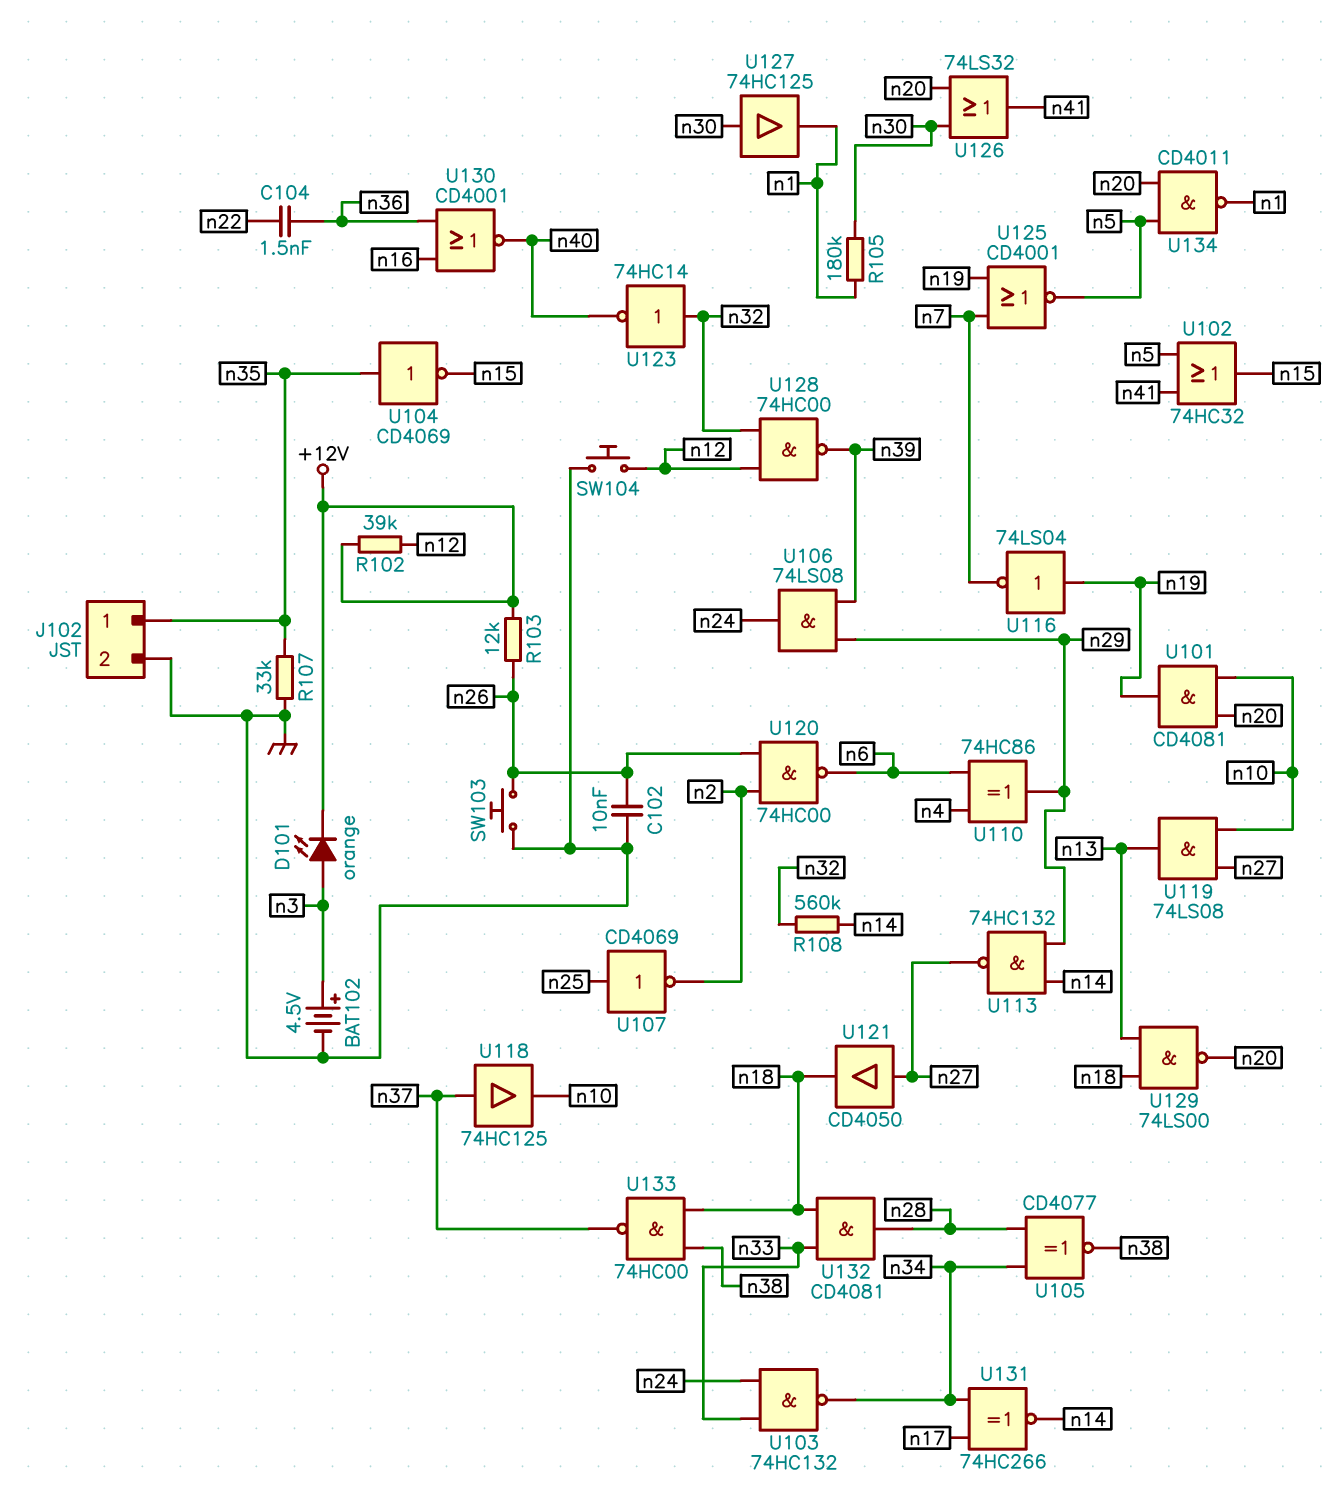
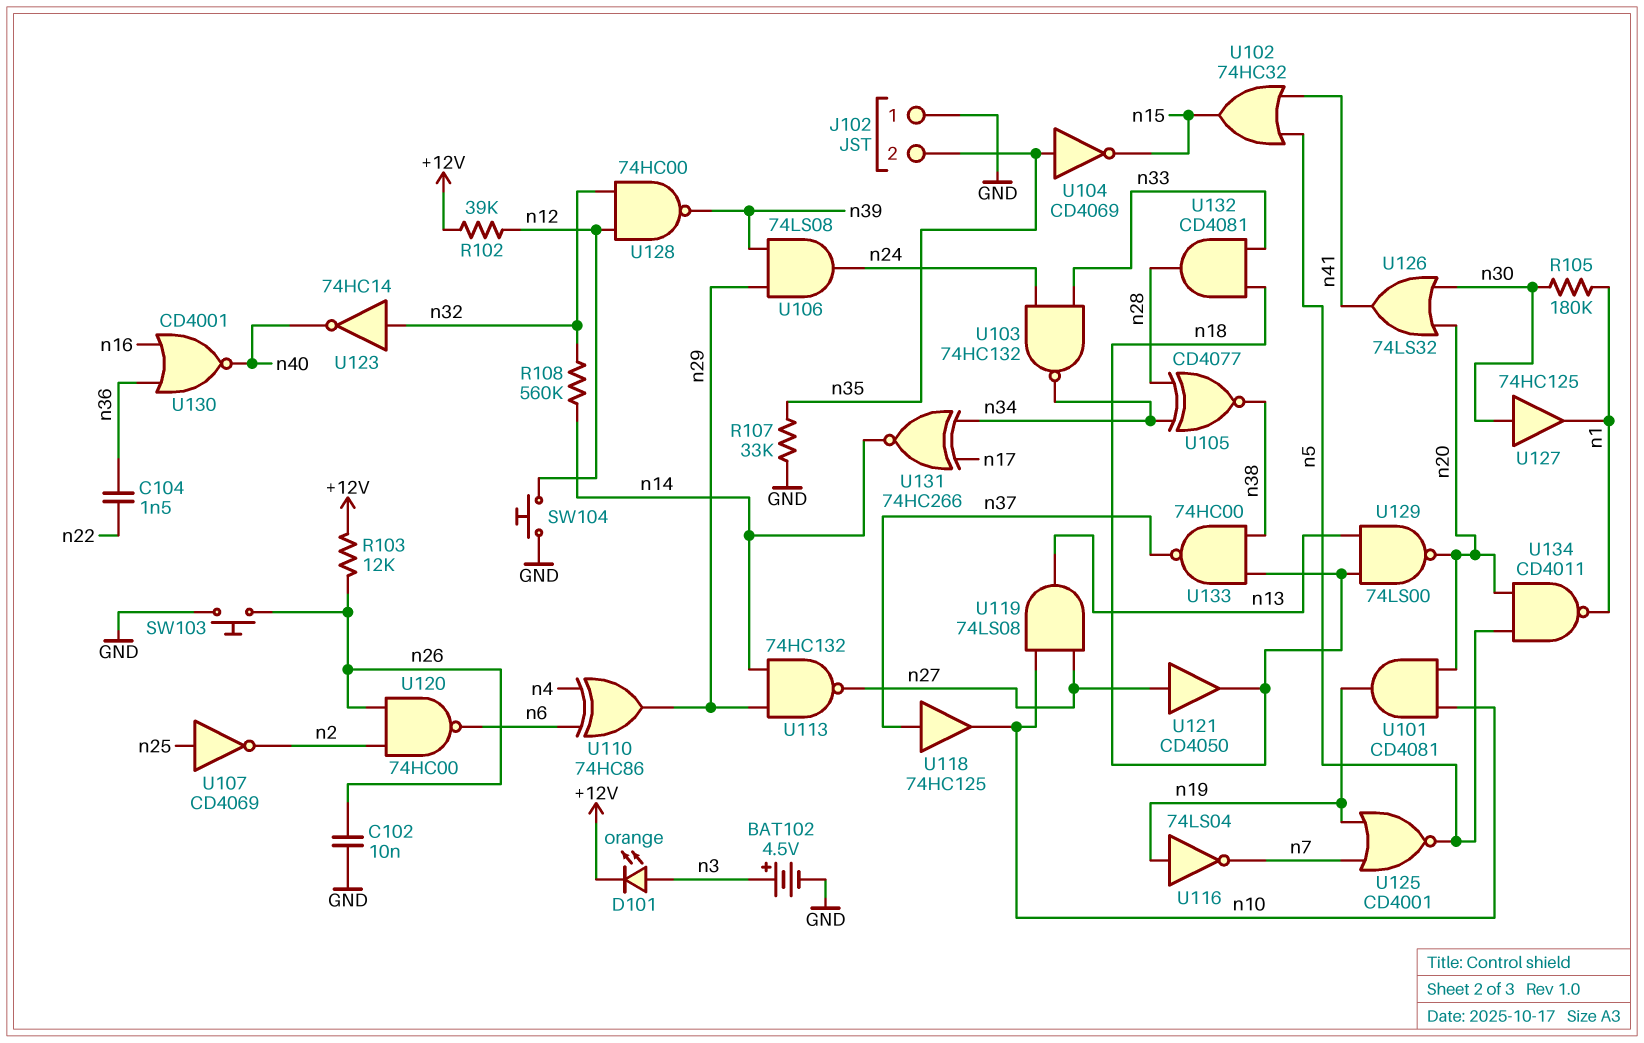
J102 pin 1: n35 -> GND
J102 pin 2: GND -> n35

